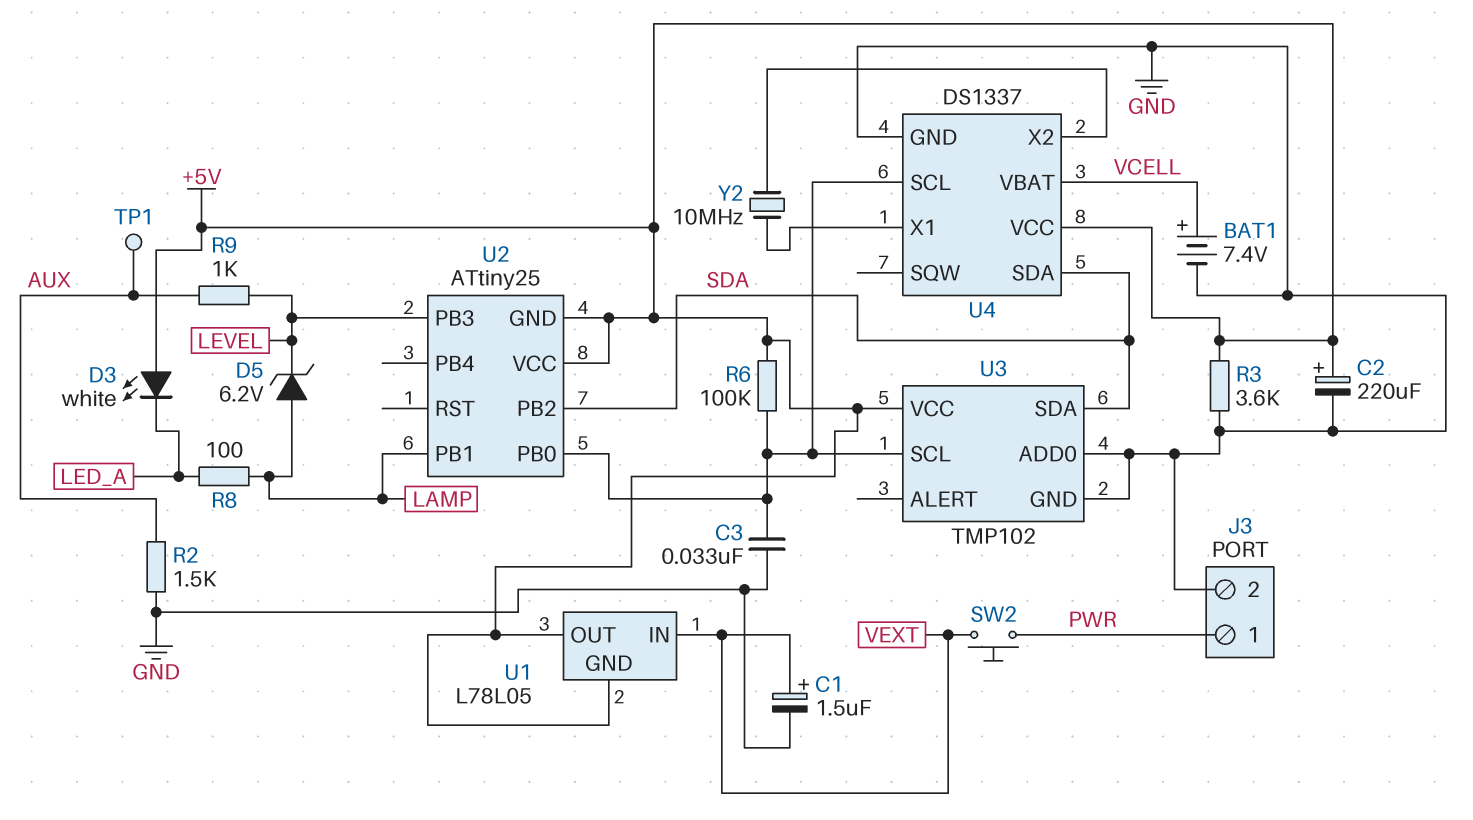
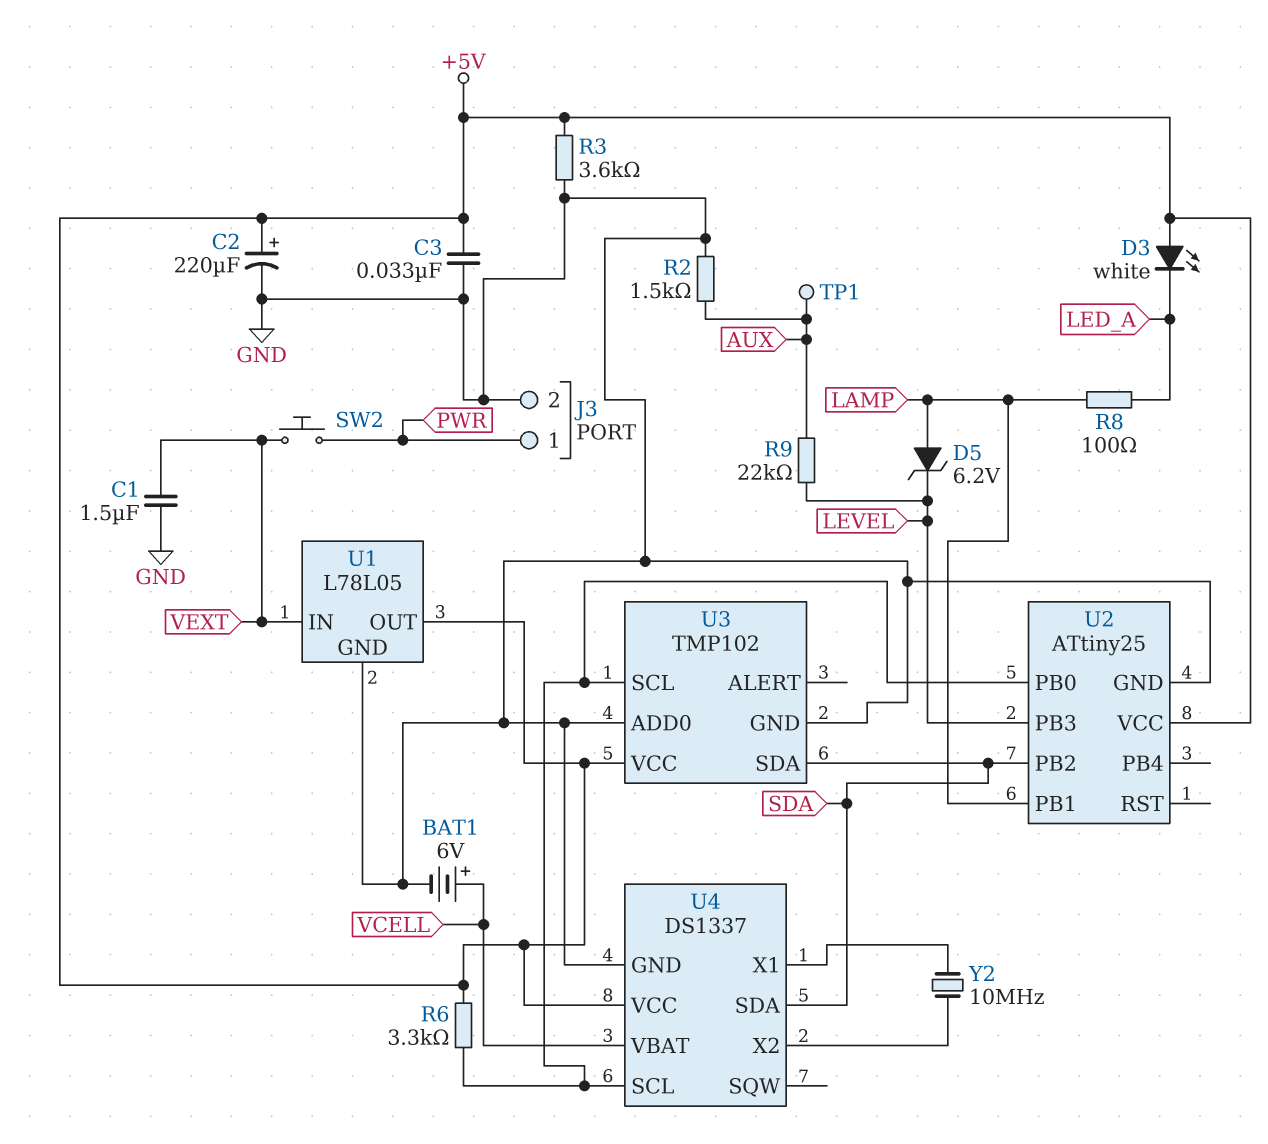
BAT1: 7.4V (plus VCELL, minus GND) -> 6V (plus VCELL, minus GND)
C1: 1.5uF (plus VEXT, minus GND) -> 1.5uF (GND, VEXT)
C3: 33nF (GND, U2/PB0) -> 33nF (+5V, GND)
R6: 100k (+5V, U2/PB0) -> 3.3k (+5V, U2/PB0)
R9: 1k (AUX, LEVEL) -> 22k (AUX, LEVEL)
U1 pin GND: +5V -> GND
U2 pin GND: +5V -> GND

